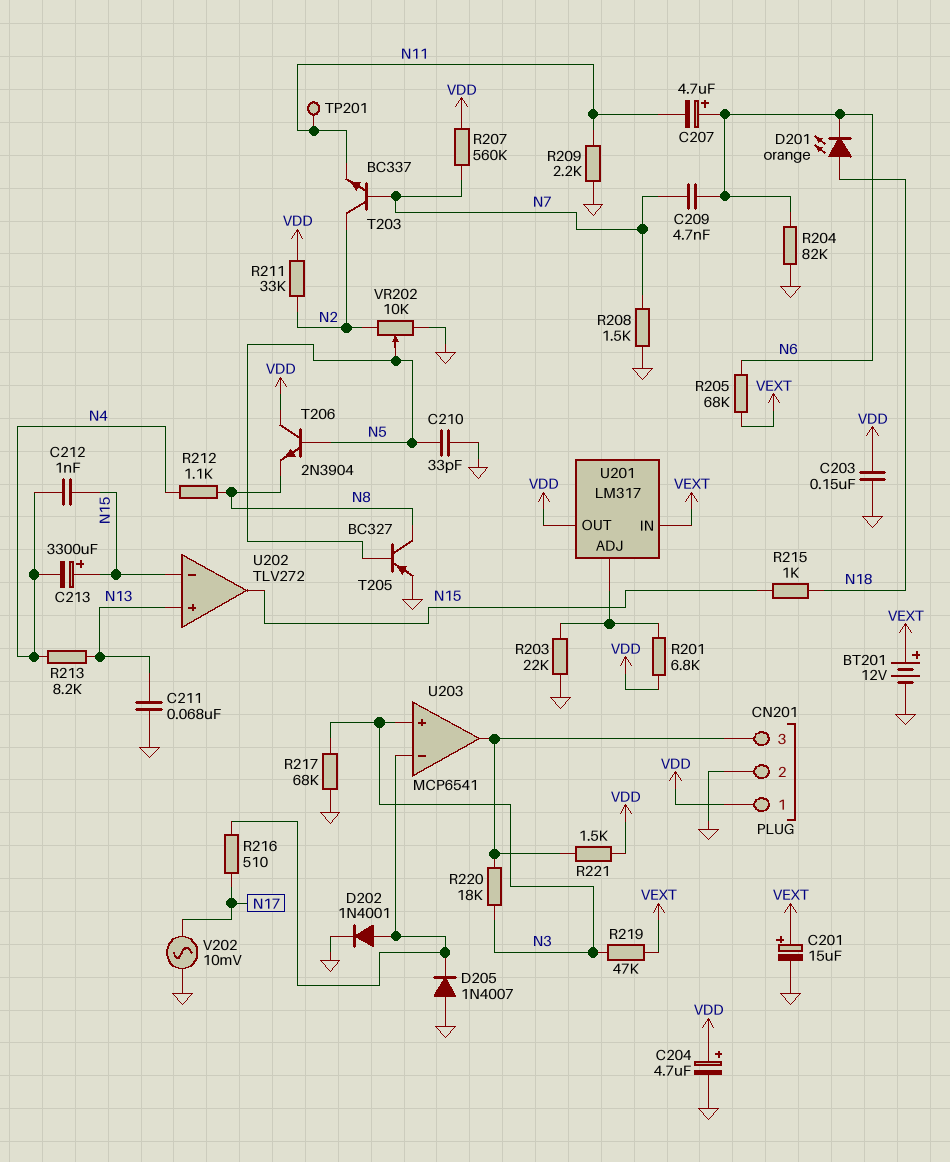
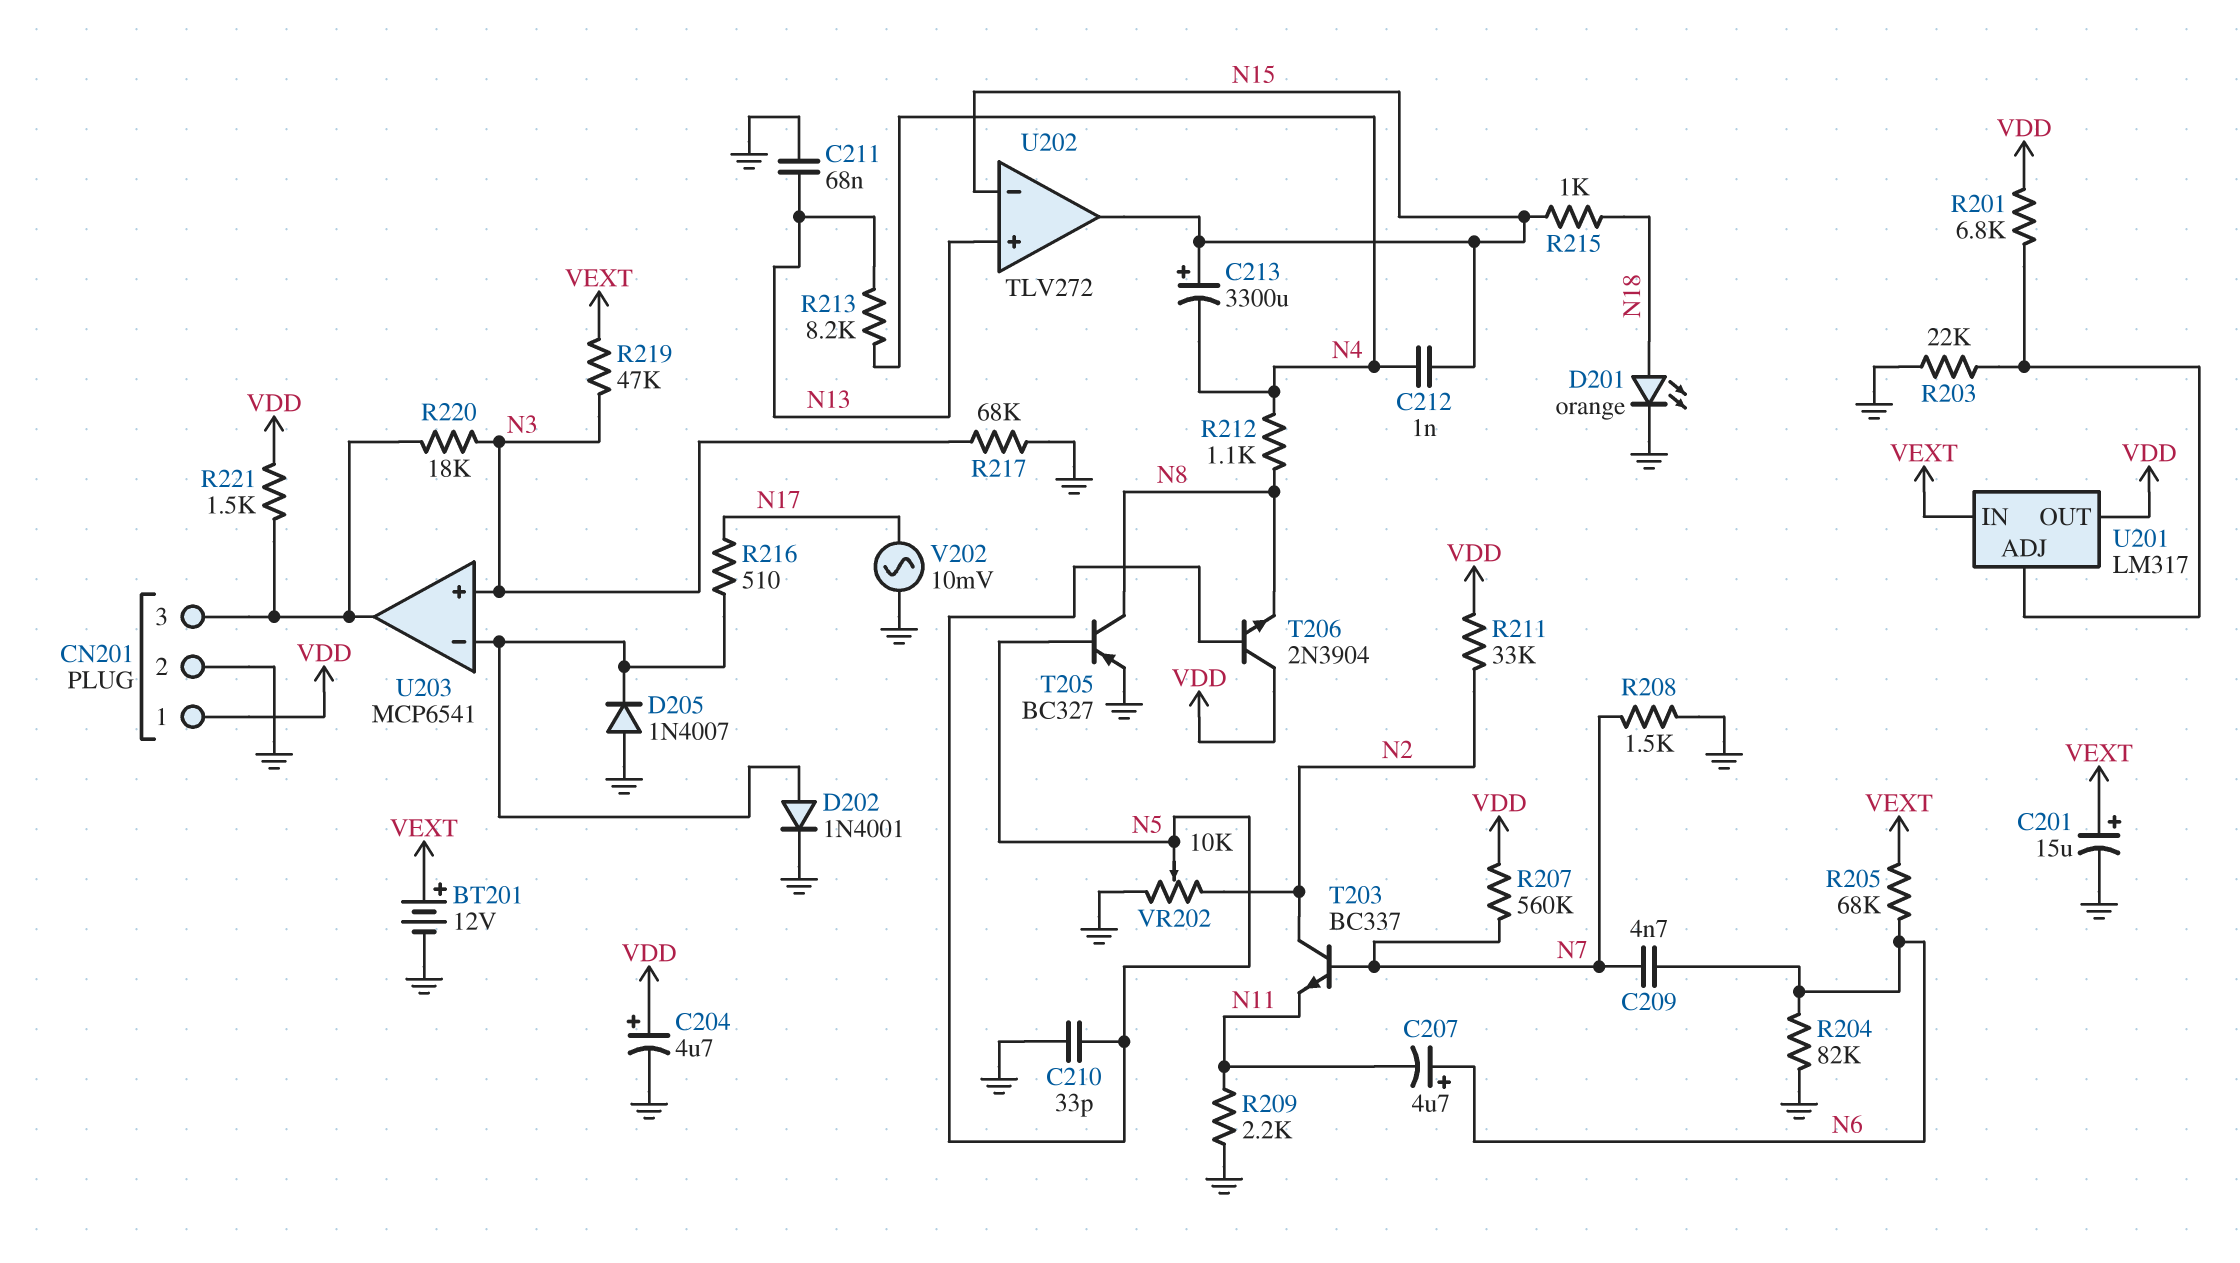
C203: 150nF (GND, VDD) -> none
D201: LED orange (A N18, K N6) -> LED orange (A N18, K GND)
TP201: test point (N11) -> none

